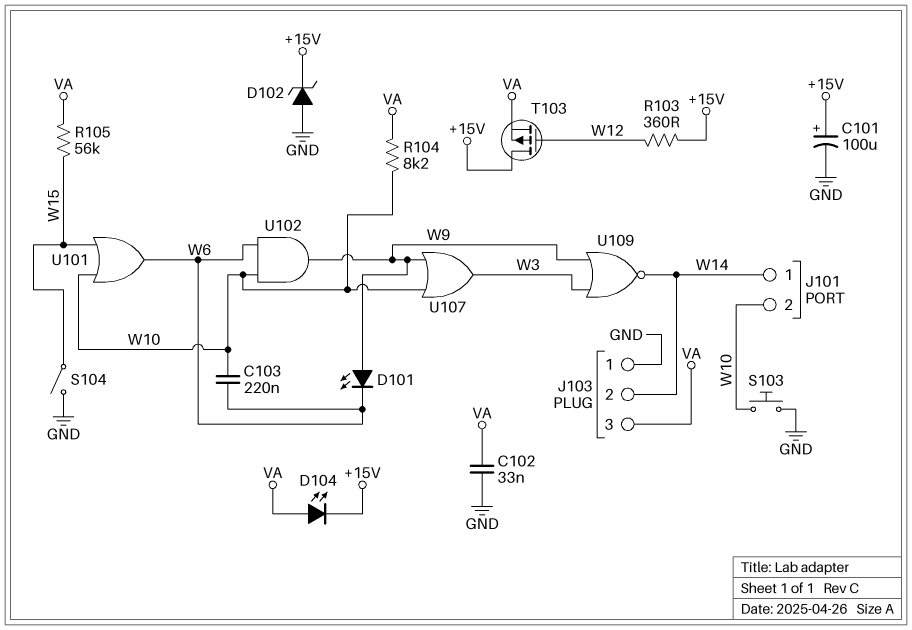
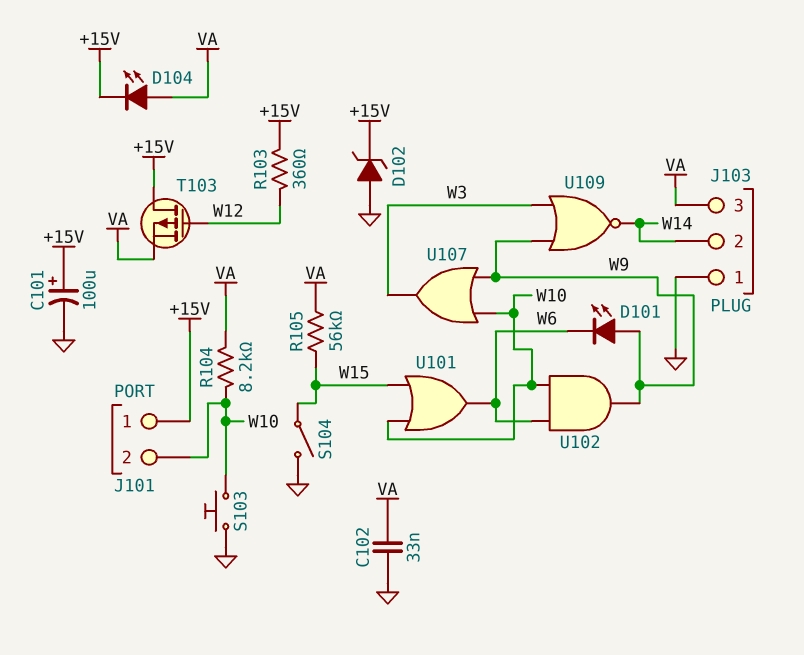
C103: 220nF (W6, W10) -> none
J101 pin 1: W14 -> +15V

